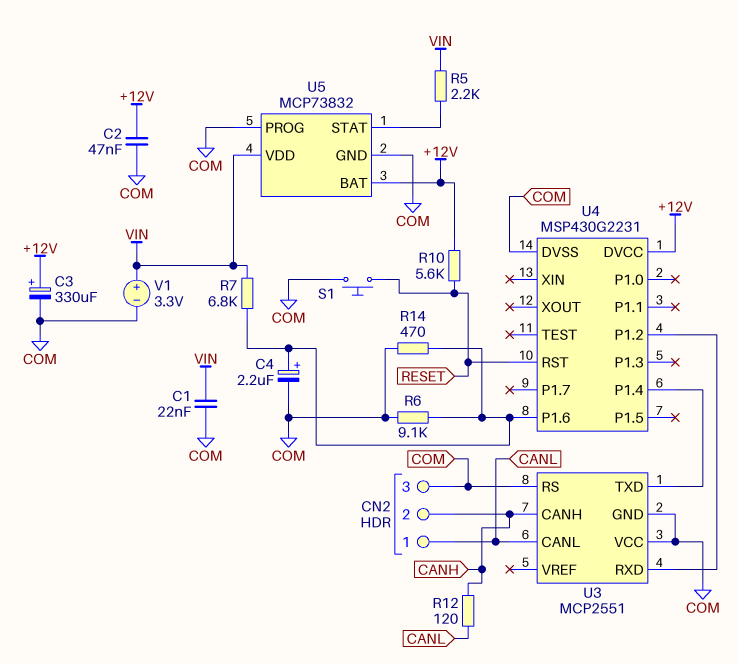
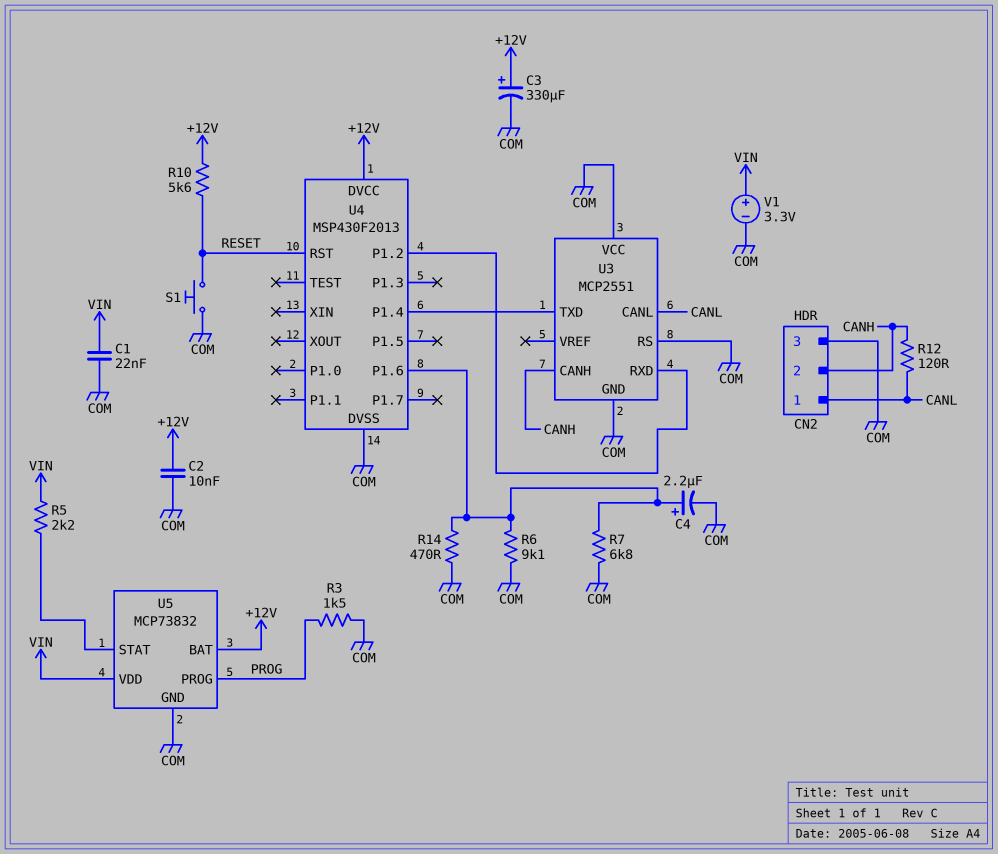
C2: 47nF (+12V, COM) -> 10nF (+12V, COM)
R3: none -> 1.5k (COM, PROG)
R7: 6.8k (U4/P1.6, VIN) -> 6.8k (COM, U4/P1.6)
U4: MSP430G2231 -> MSP430F2013
U5 pin PROG: COM -> PROG

